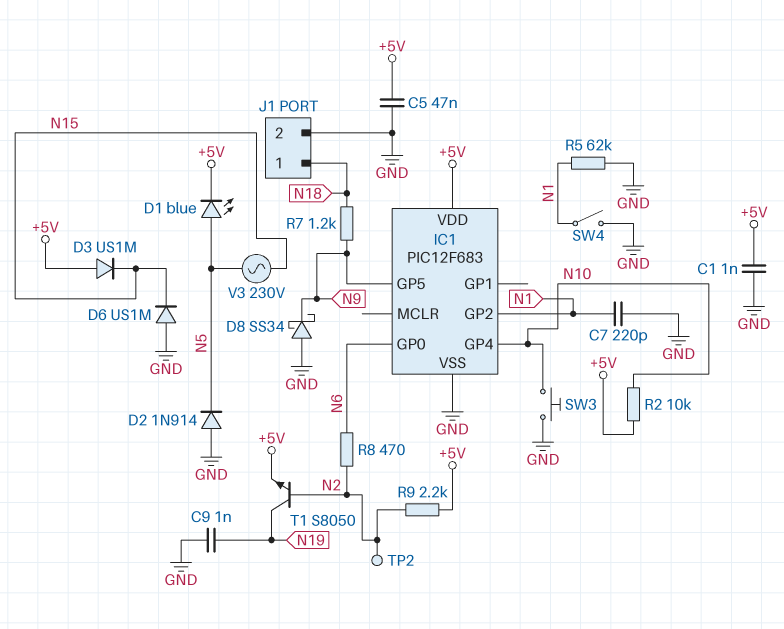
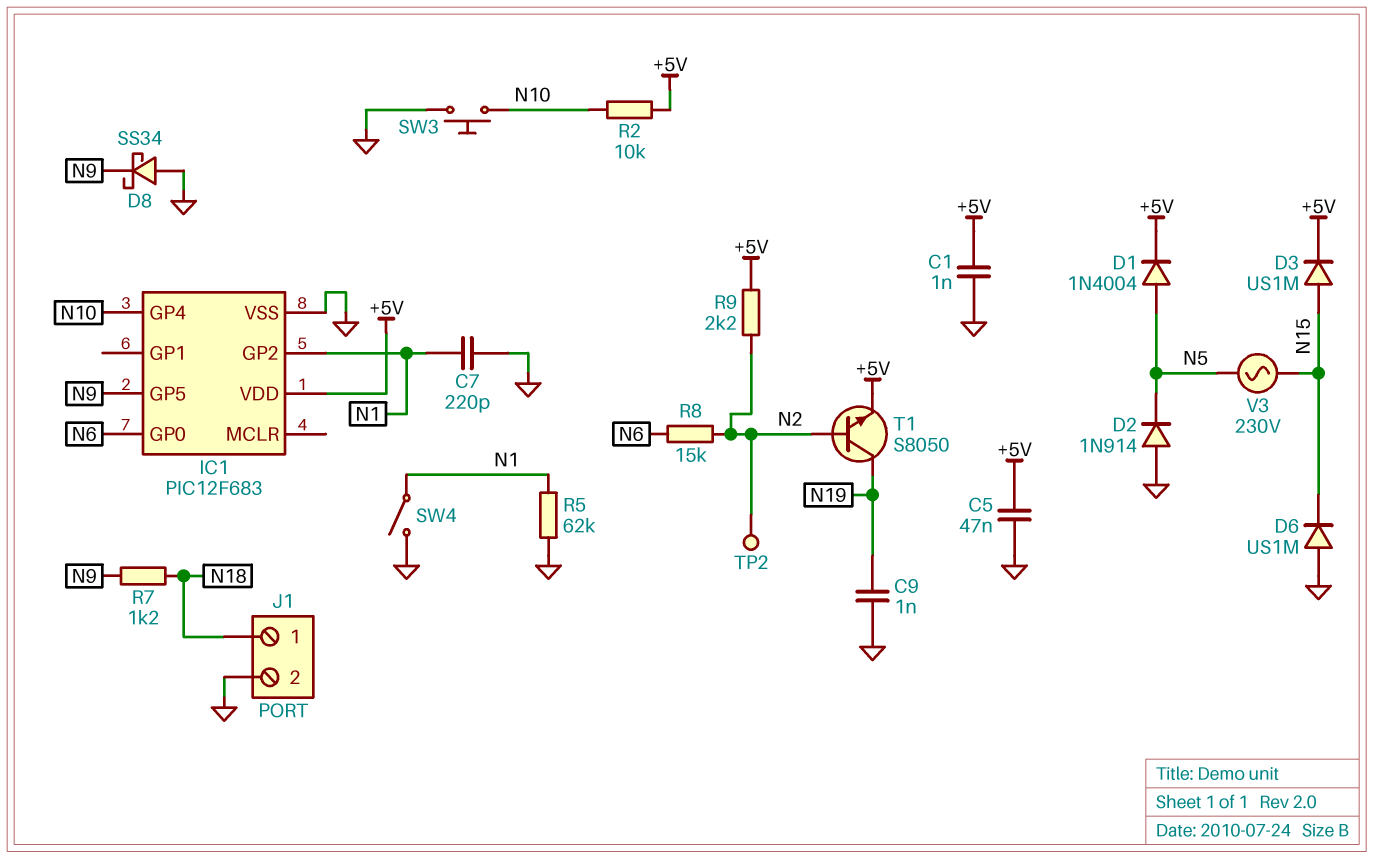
D1: LED blue (A N5, K +5V) -> diode 1N4004 (A N5, K +5V)
D3: diode US1M (A +5V, K N15) -> diode US1M (A N15, K +5V)
R8: 470 (N2, N6) -> 15k (N2, N6)

